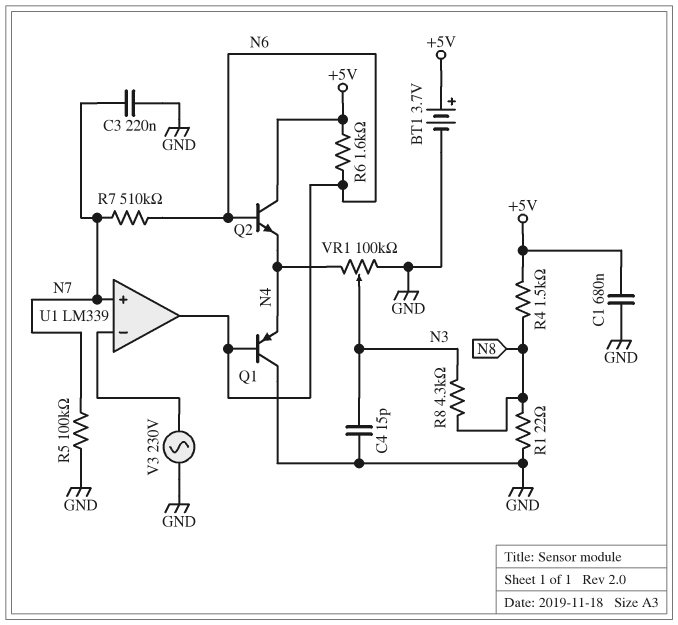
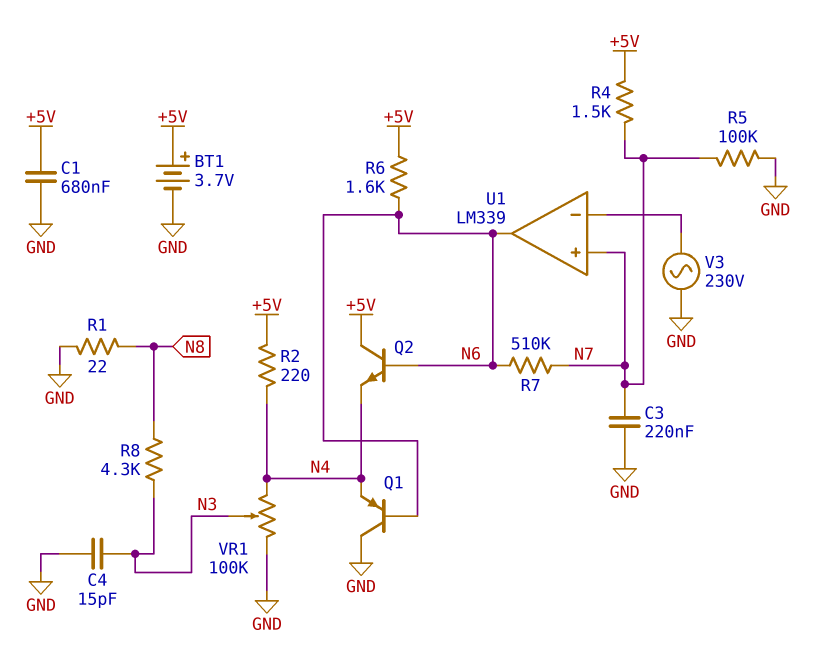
R2: none -> 220 (+5V, N4)
R4: 1.5k (+5V, N8) -> 1.5k (+5V, N7)

